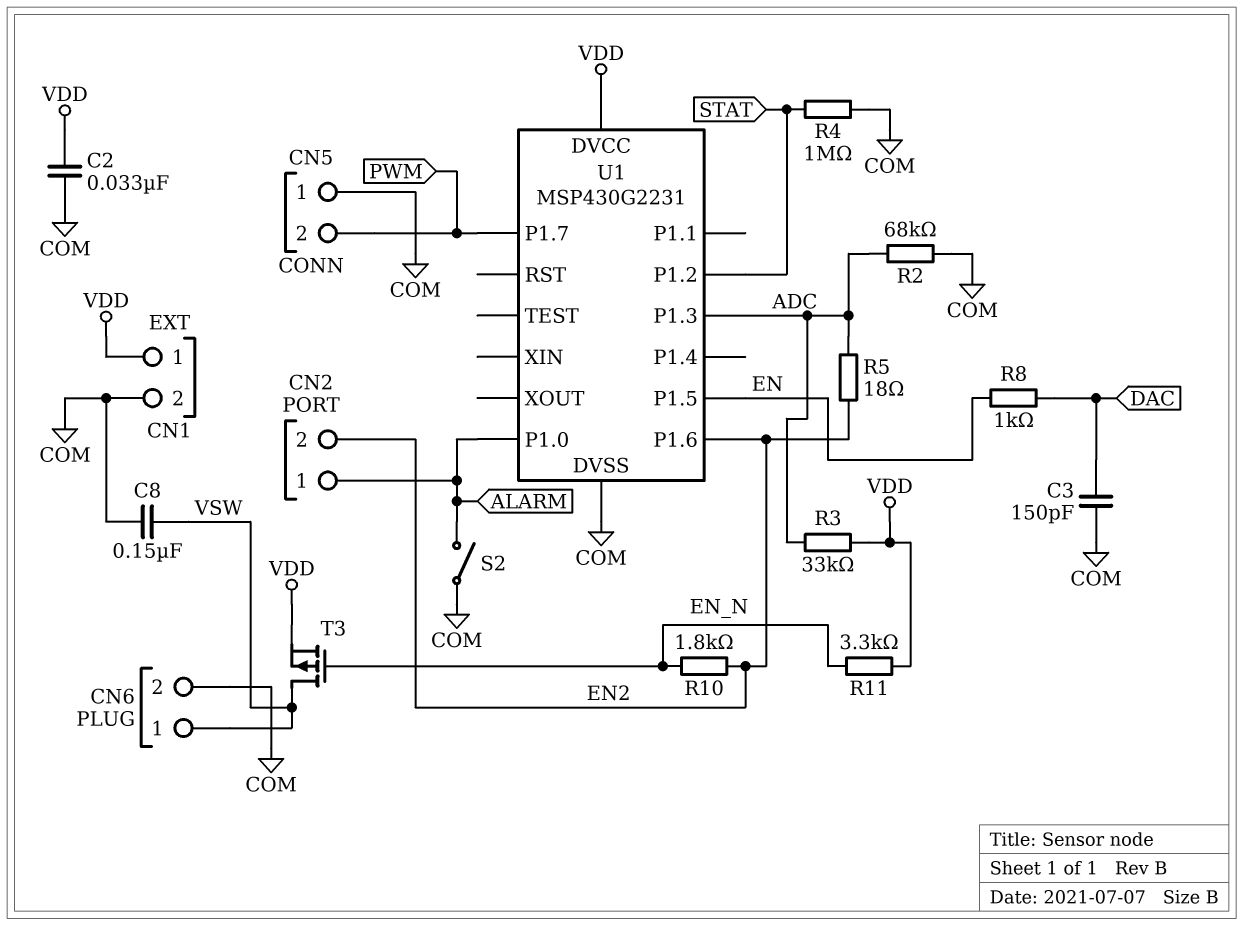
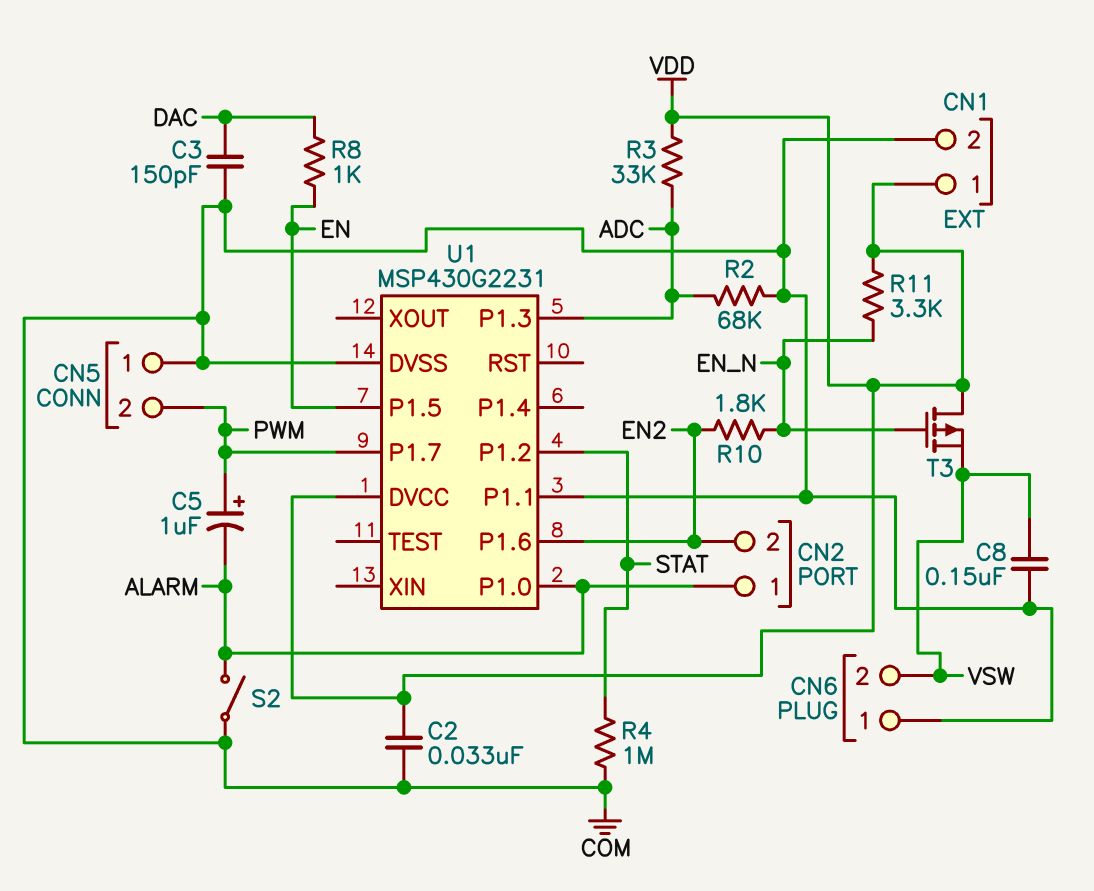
C5: none -> 1uF (plus PWM, minus ALARM)
CN6 pin 1: VSW -> COM
CN6 pin 2: COM -> VSW
R5: 18 (ADC, EN2) -> none
T3: PMOS (G EN_N, D VSW, S VDD) -> PMOS (G EN_N, D VDD, S VSW)
U1 pin P1.1: none -> COM

